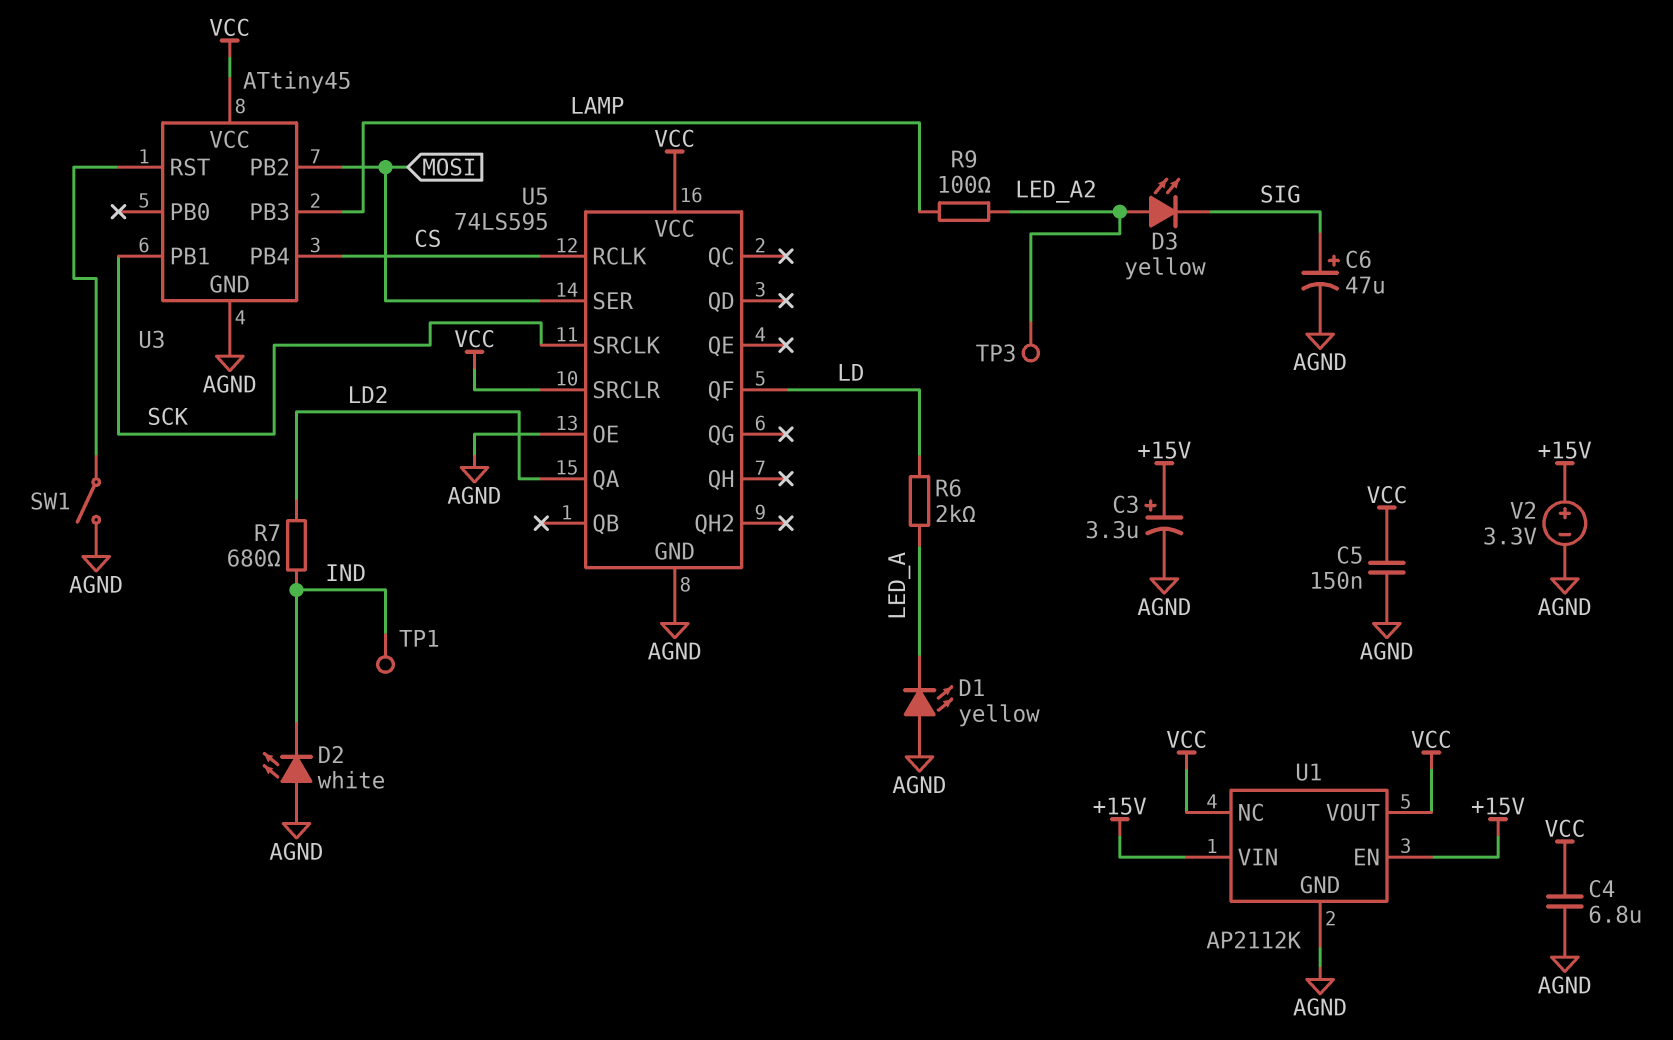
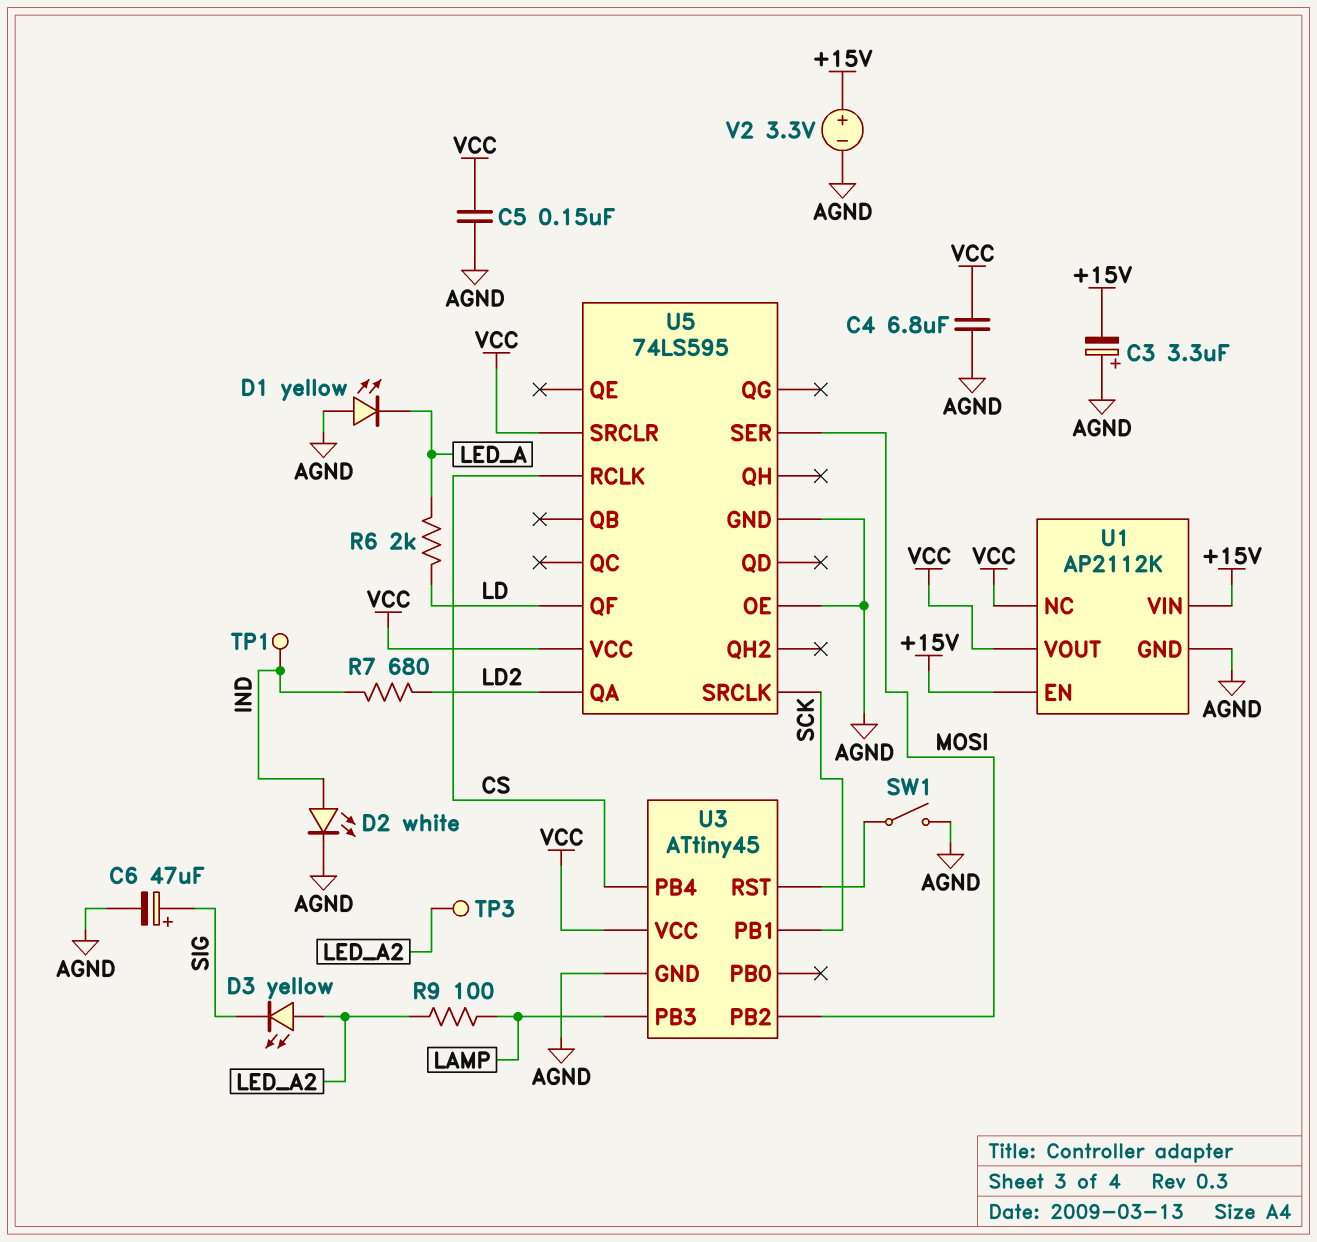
C3: 3.3uF (plus +15V, minus AGND) -> 3.3uF (plus AGND, minus +15V)
D2: LED white (A AGND, K IND) -> LED white (A IND, K AGND)

